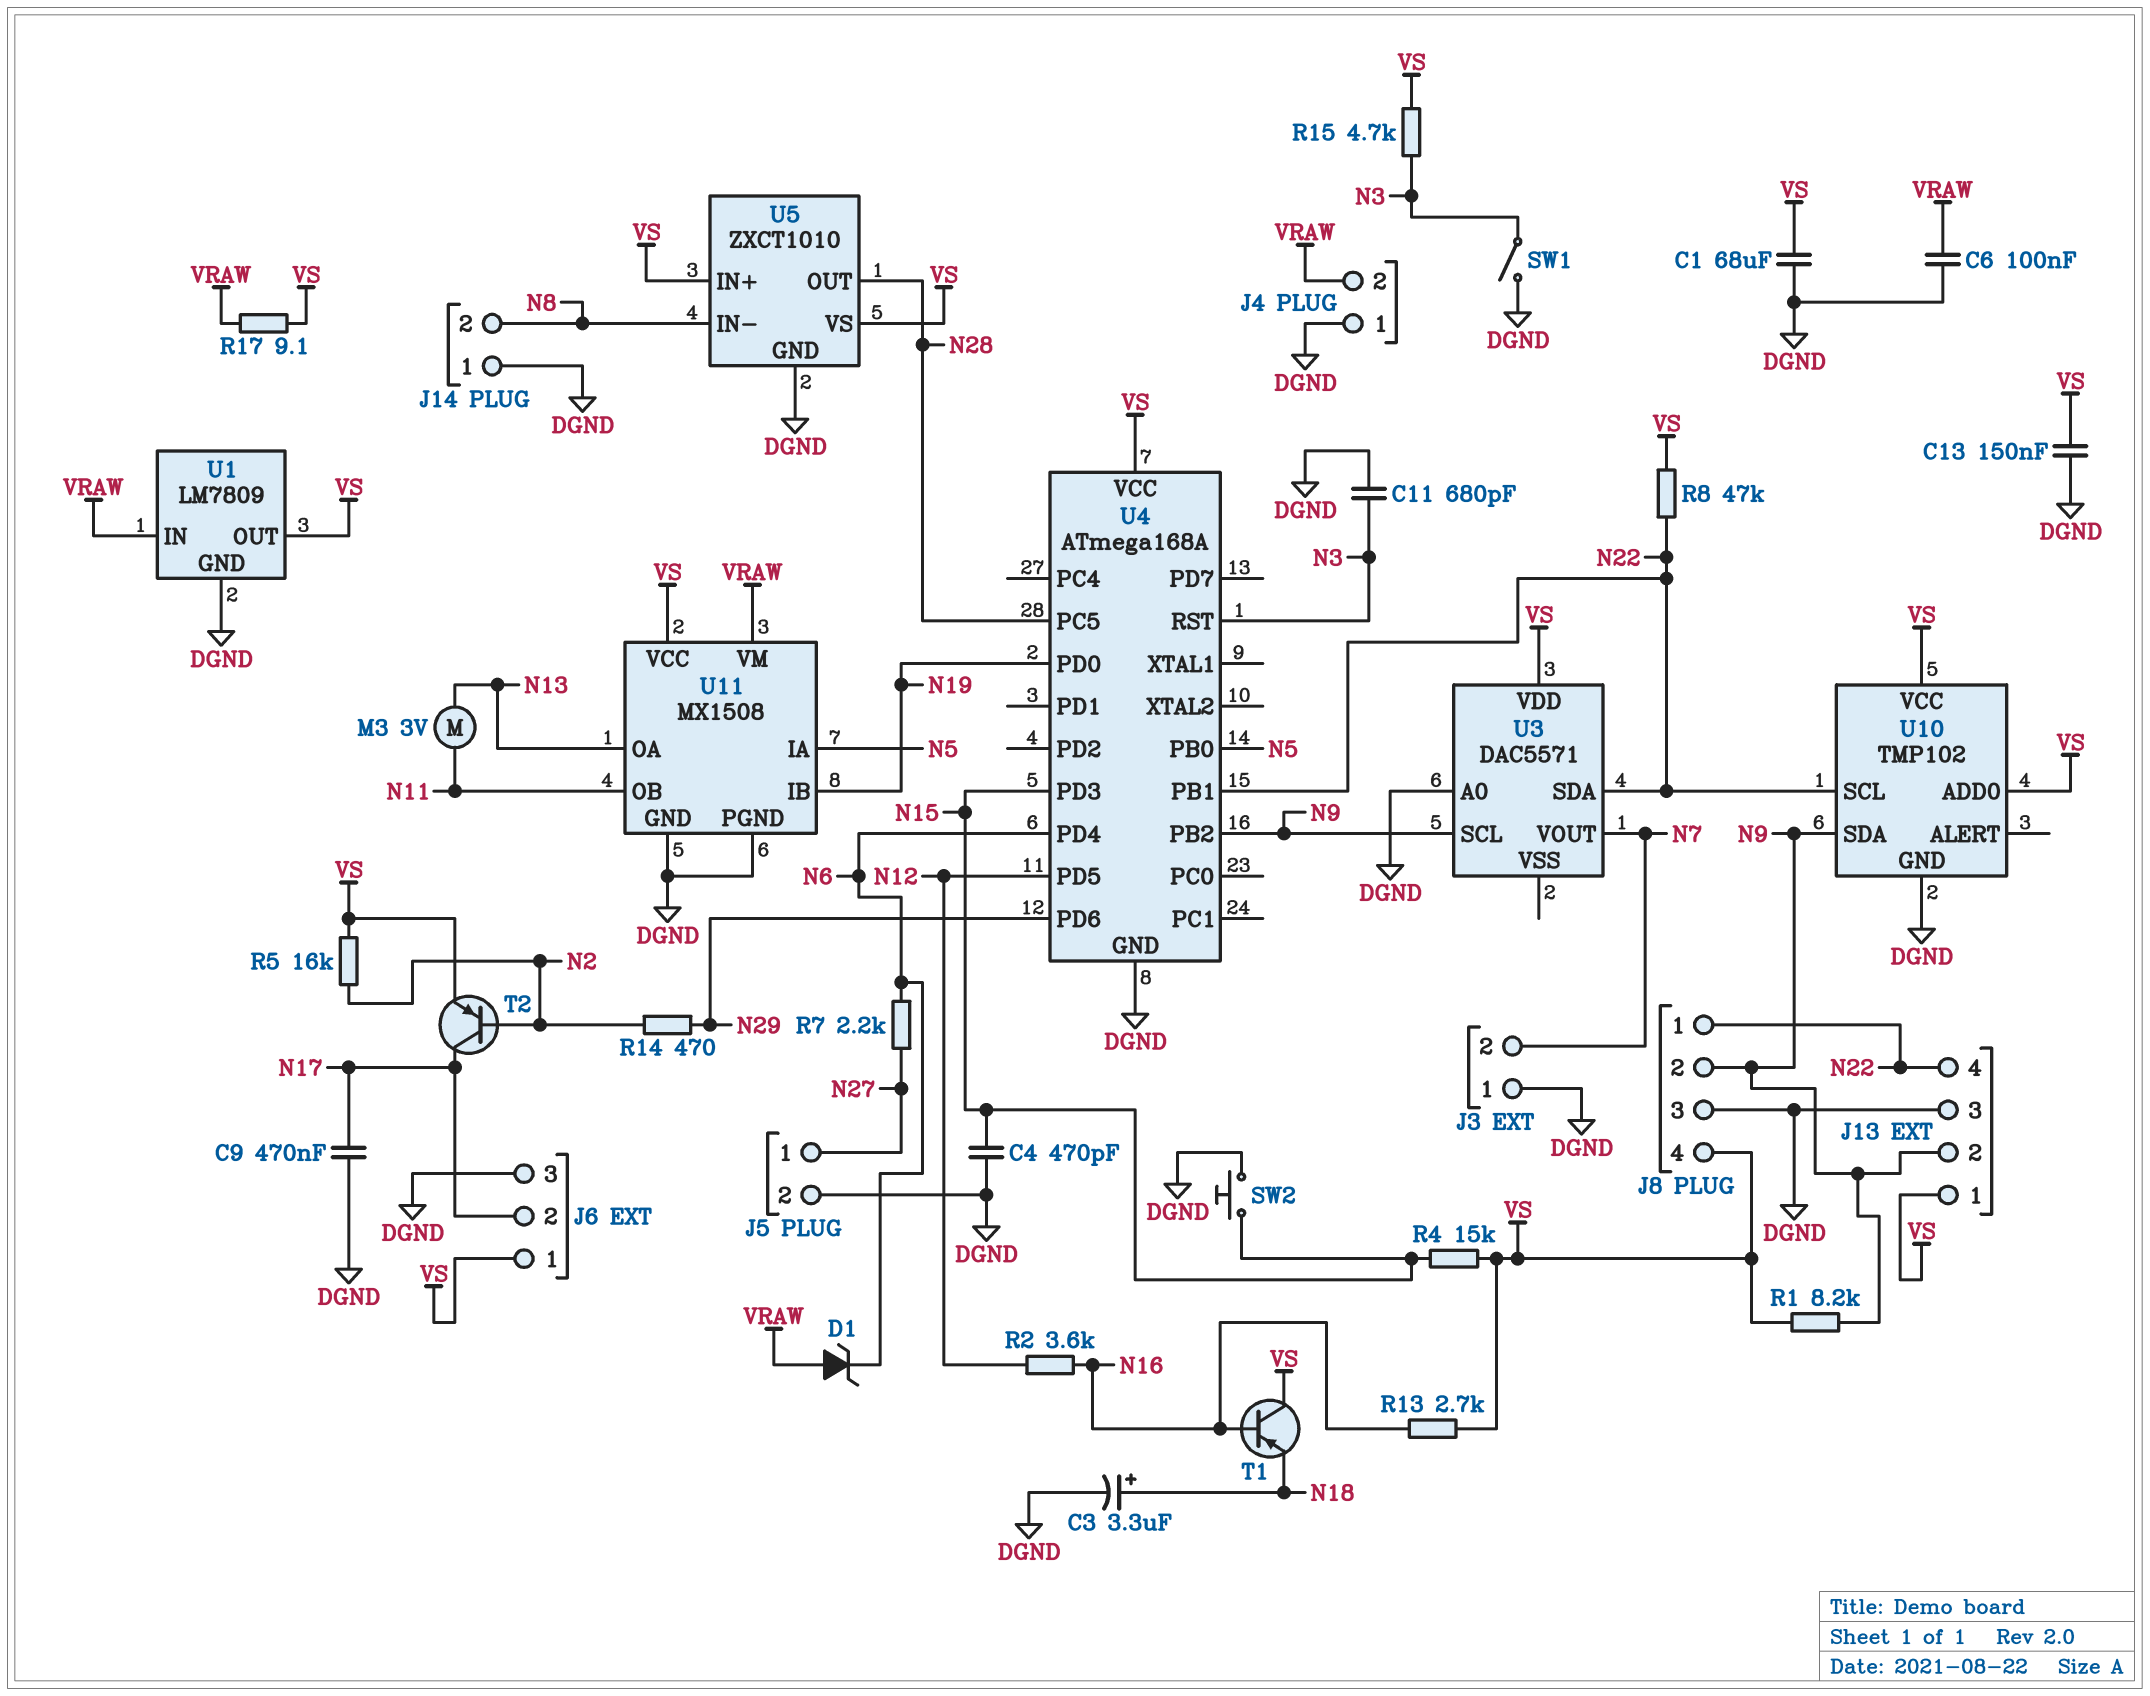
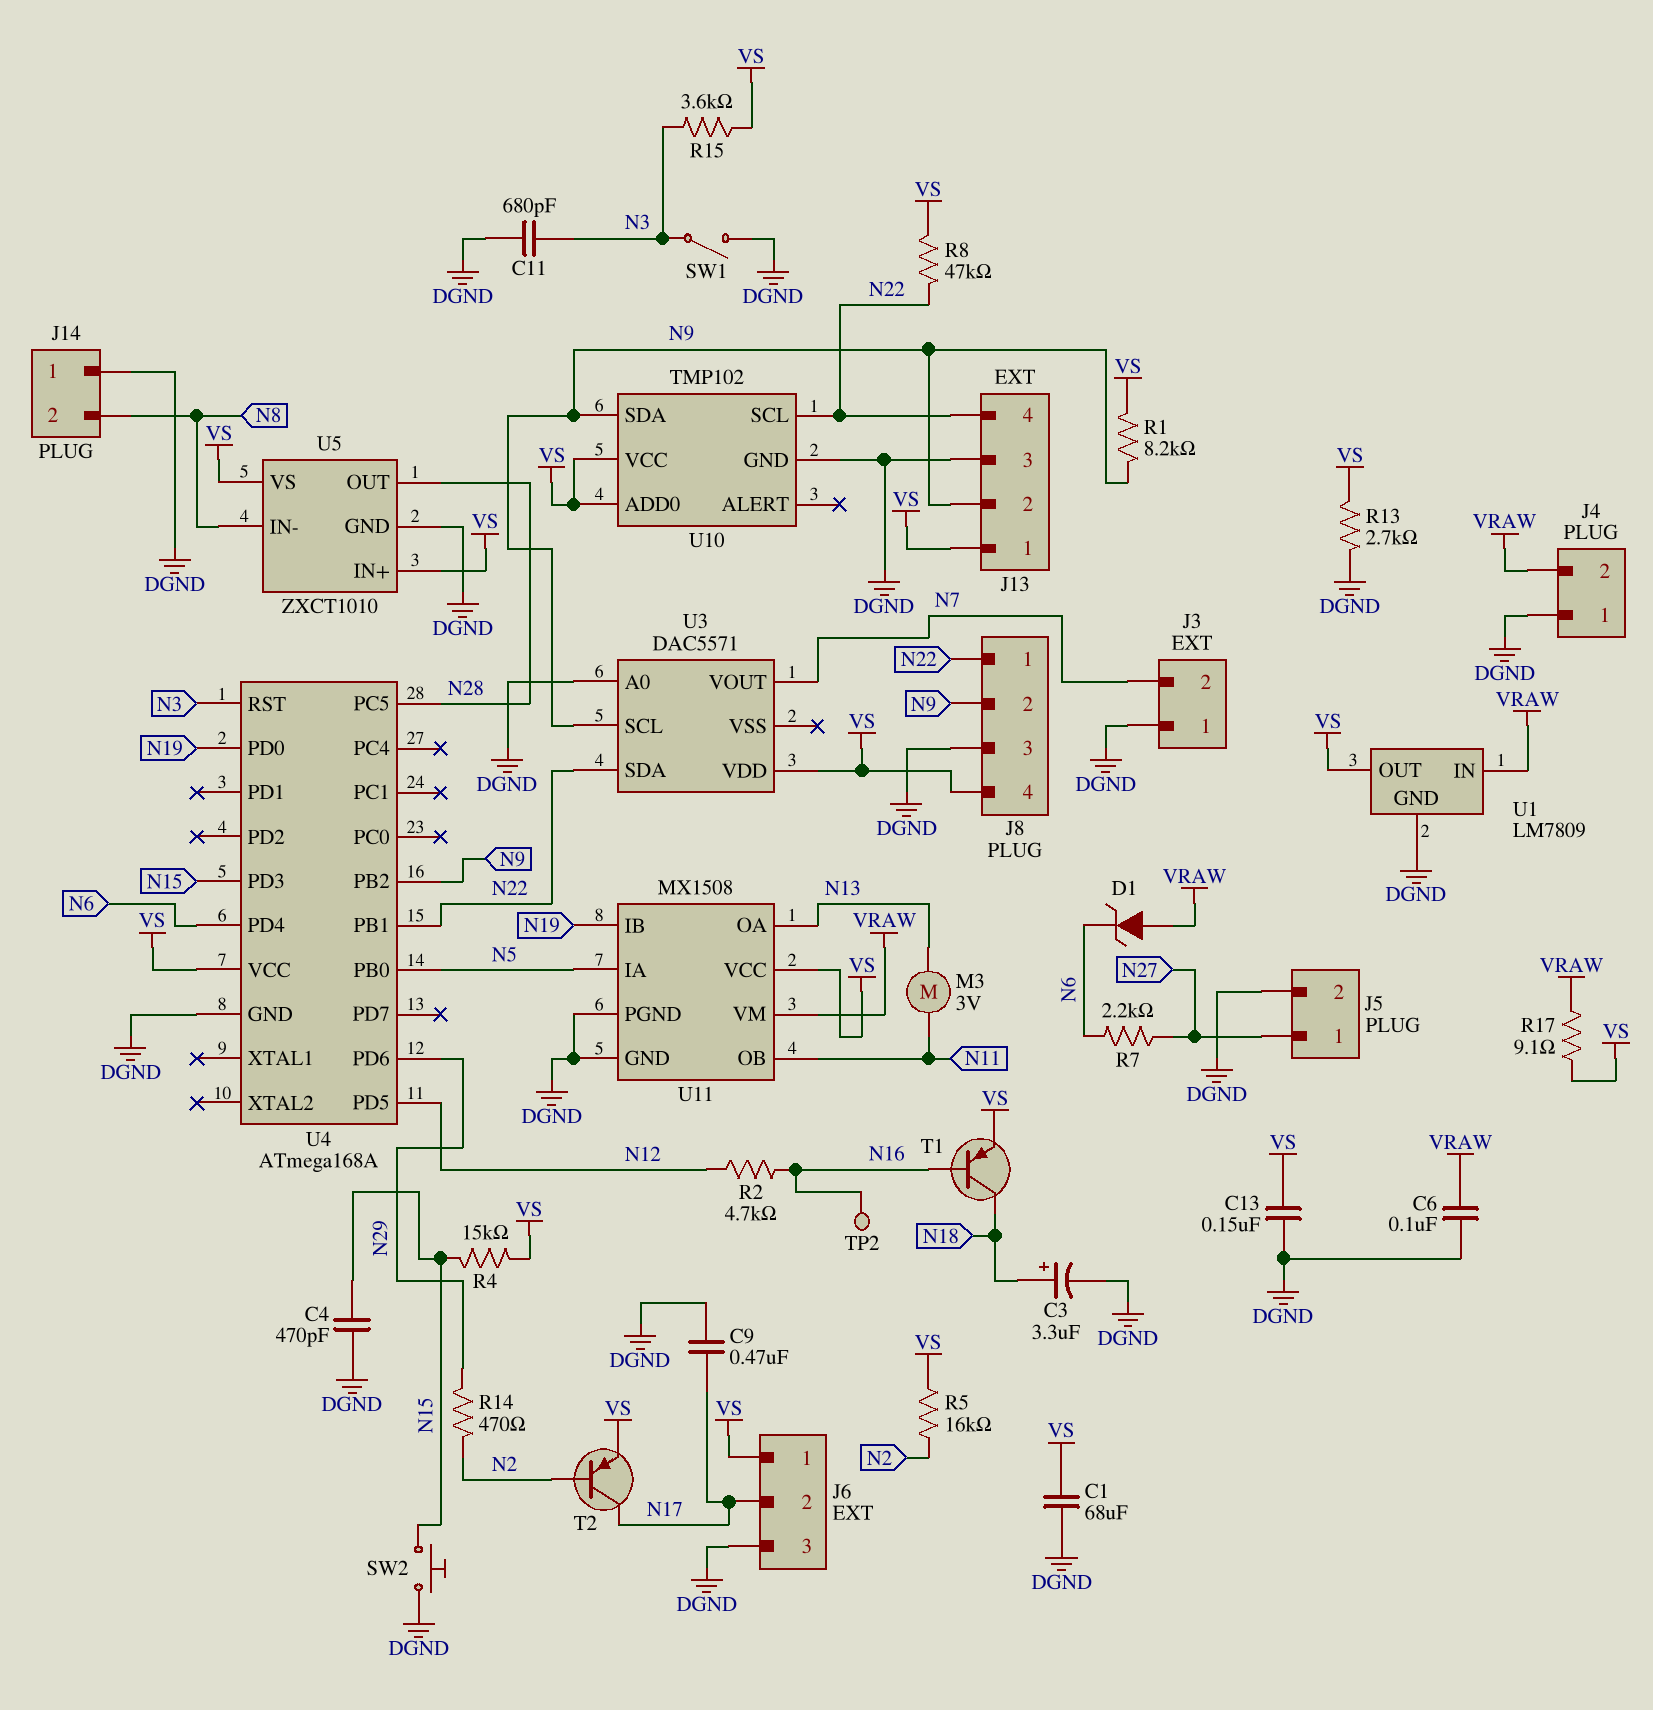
R2: 3.6k (N12, N16) -> 4.7k (N12, N16)
R13: 2.7k (N16, VS) -> 2.7k (DGND, VS)
R15: 4.7k (N3, VS) -> 3.6k (N3, VS)
T1: PNP (B N16, C VS, E N18) -> PNP (B N16, C N18, E VS)
TP2: none -> test point (N16)

